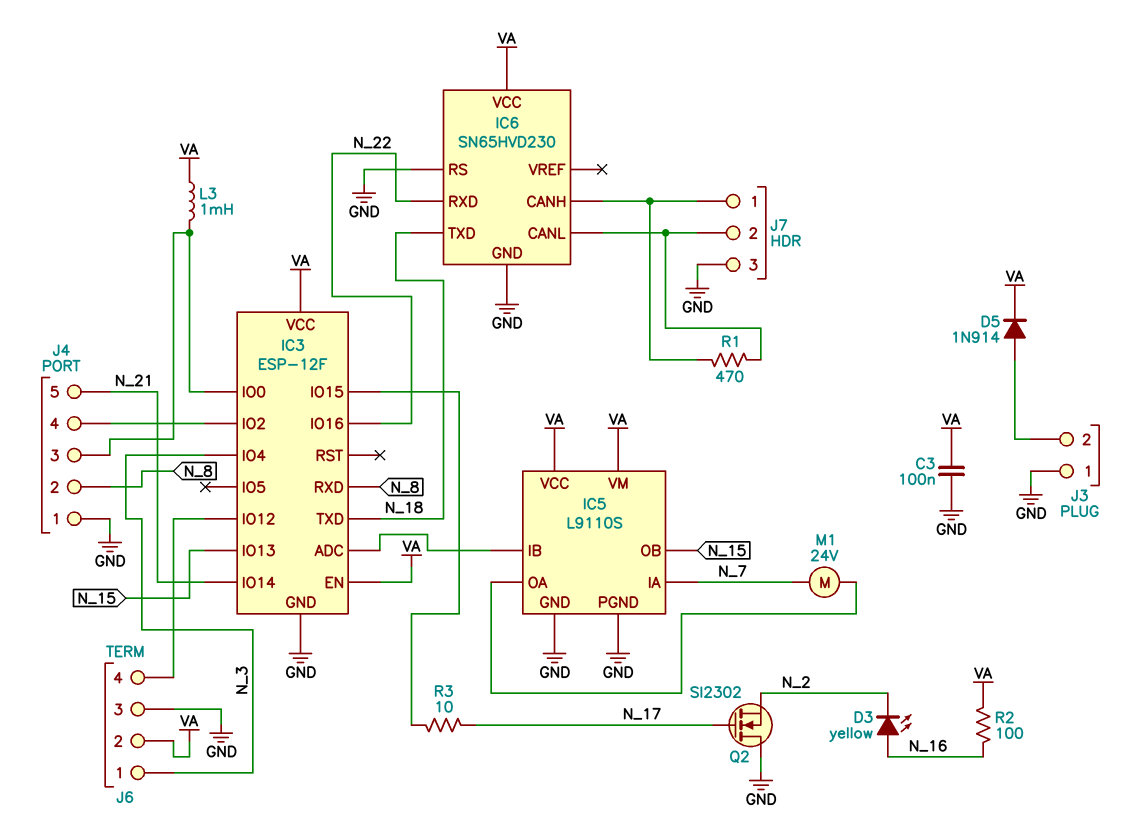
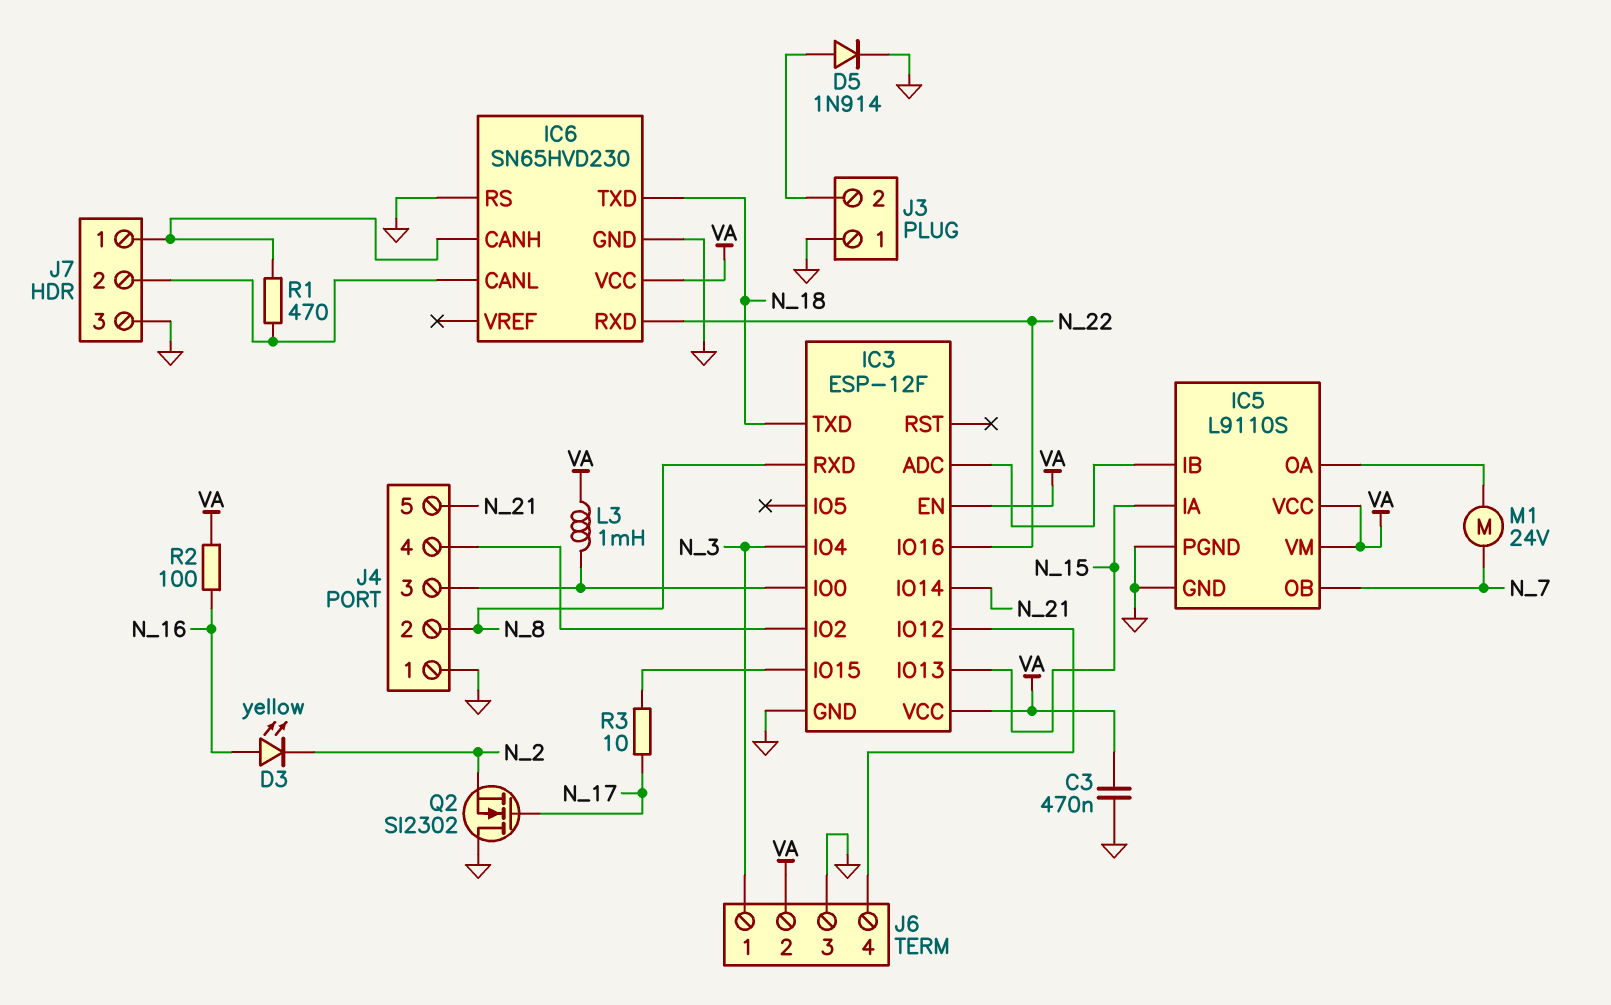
C3: 100nF (GND, VA) -> 470nF (GND, VA)
D5: diode 1N914 (A J3/2, K VA) -> diode 1N914 (A J3/2, K GND)
IC5 pin IA: N_7 -> N_15
IC5 pin OB: N_15 -> N_7

